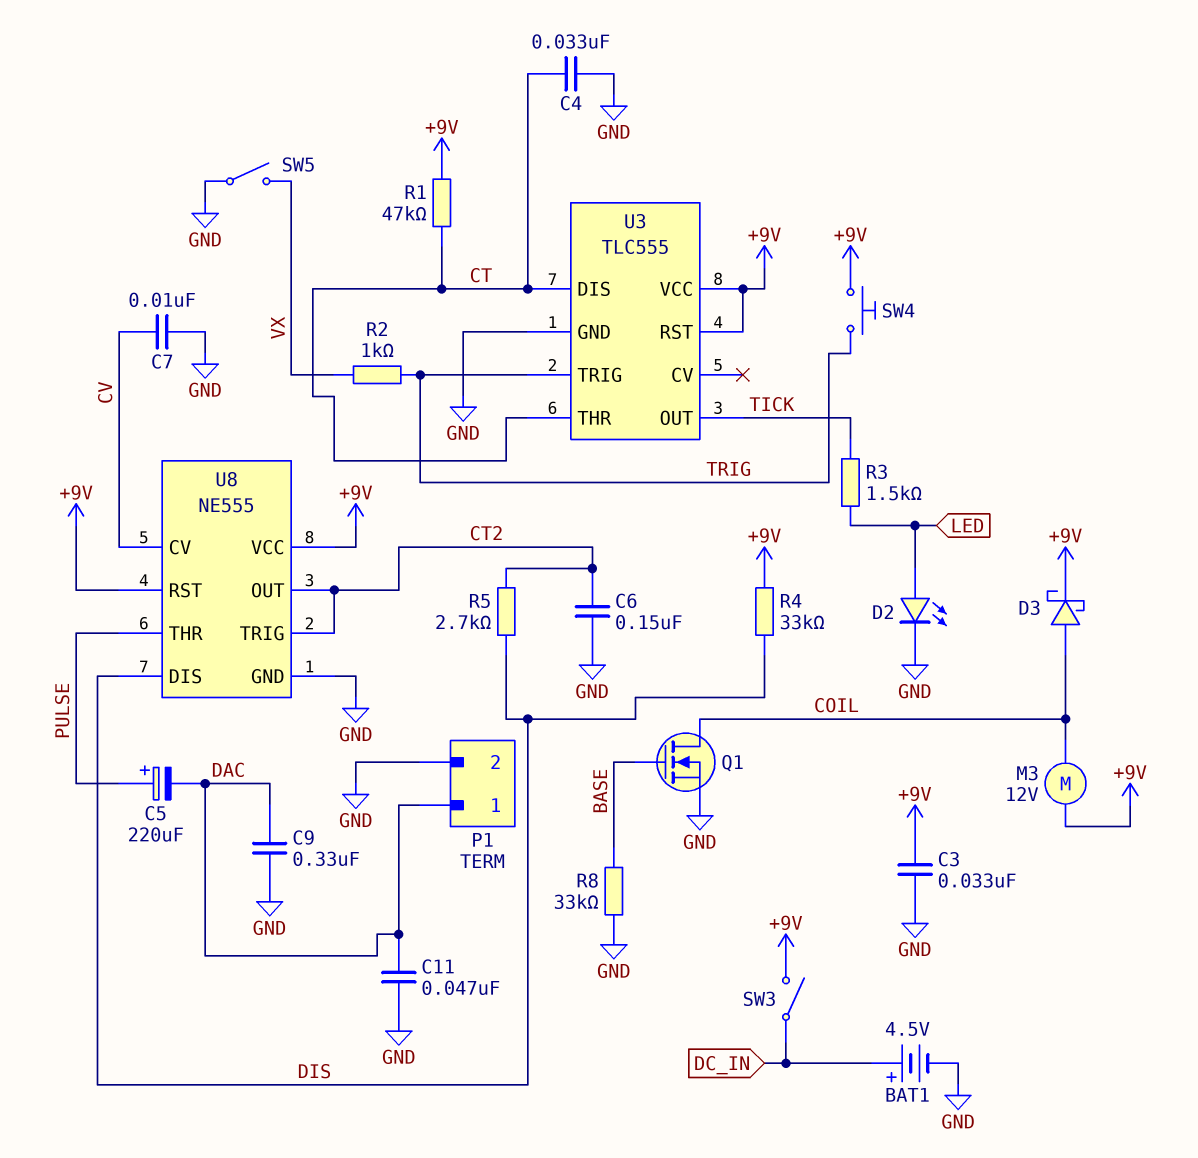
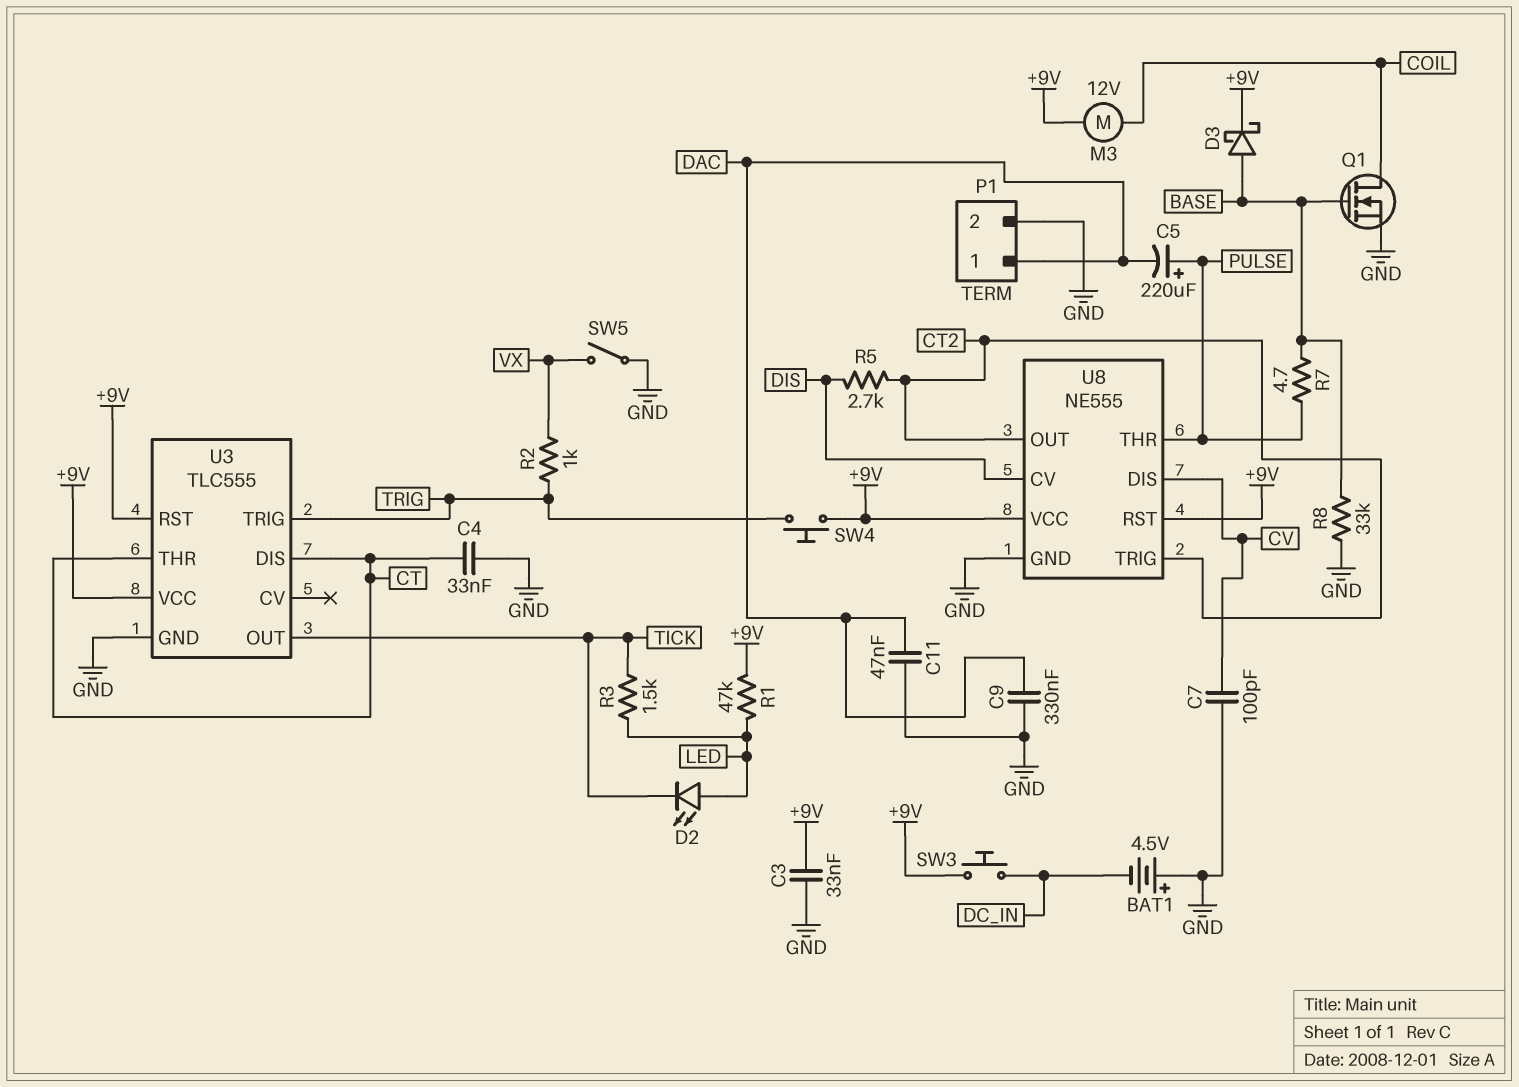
BAT1: 4.5V (plus DC_IN, minus GND) -> 4.5V (plus GND, minus DC_IN)
C6: 150nF (CT2, GND) -> none
C7: 10nF (CV, GND) -> 100pF (CV, GND)
D2: LED (A LED, K GND) -> LED (A LED, K TICK)
D3: schottky (A COIL, K +9V) -> schottky (A BASE, K +9V)
R1: 47k (+9V, CT) -> 47k (+9V, LED)
R4: 33k (+9V, DIS) -> none
R7: none -> 4.7 (BASE, PULSE)
SW3: switch (+9V, DC_IN) -> button (+9V, DC_IN)
U8 pin CV: CV -> DIS
U8 pin DIS: DIS -> CV

